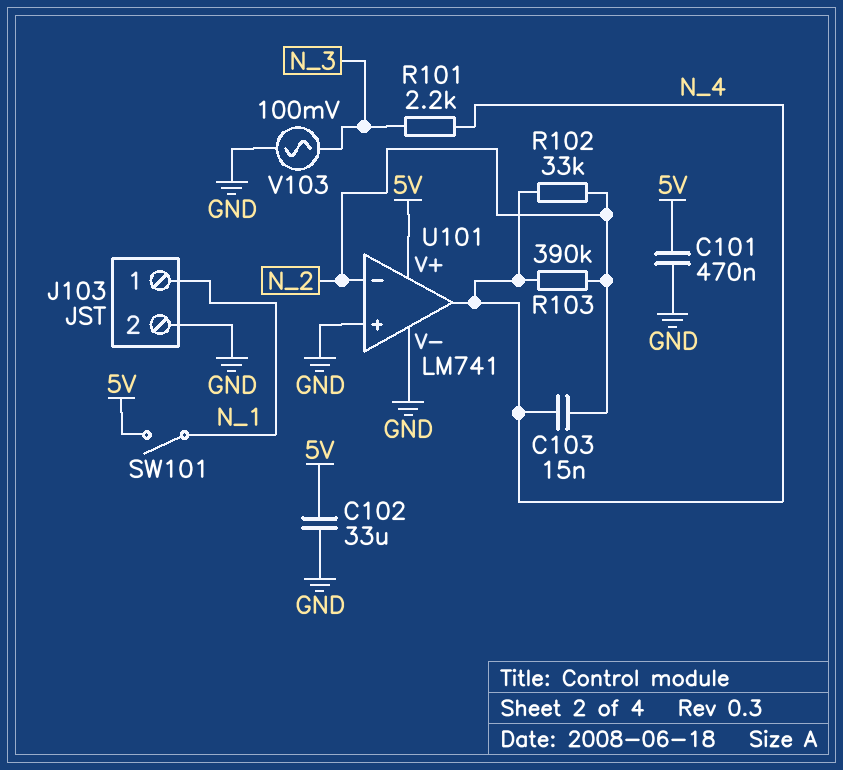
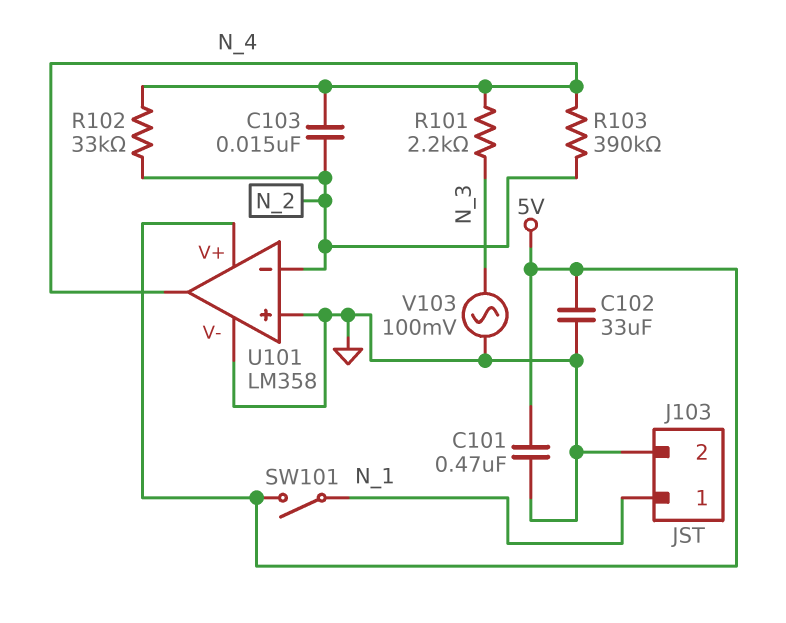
U101: LM741 -> LM358

